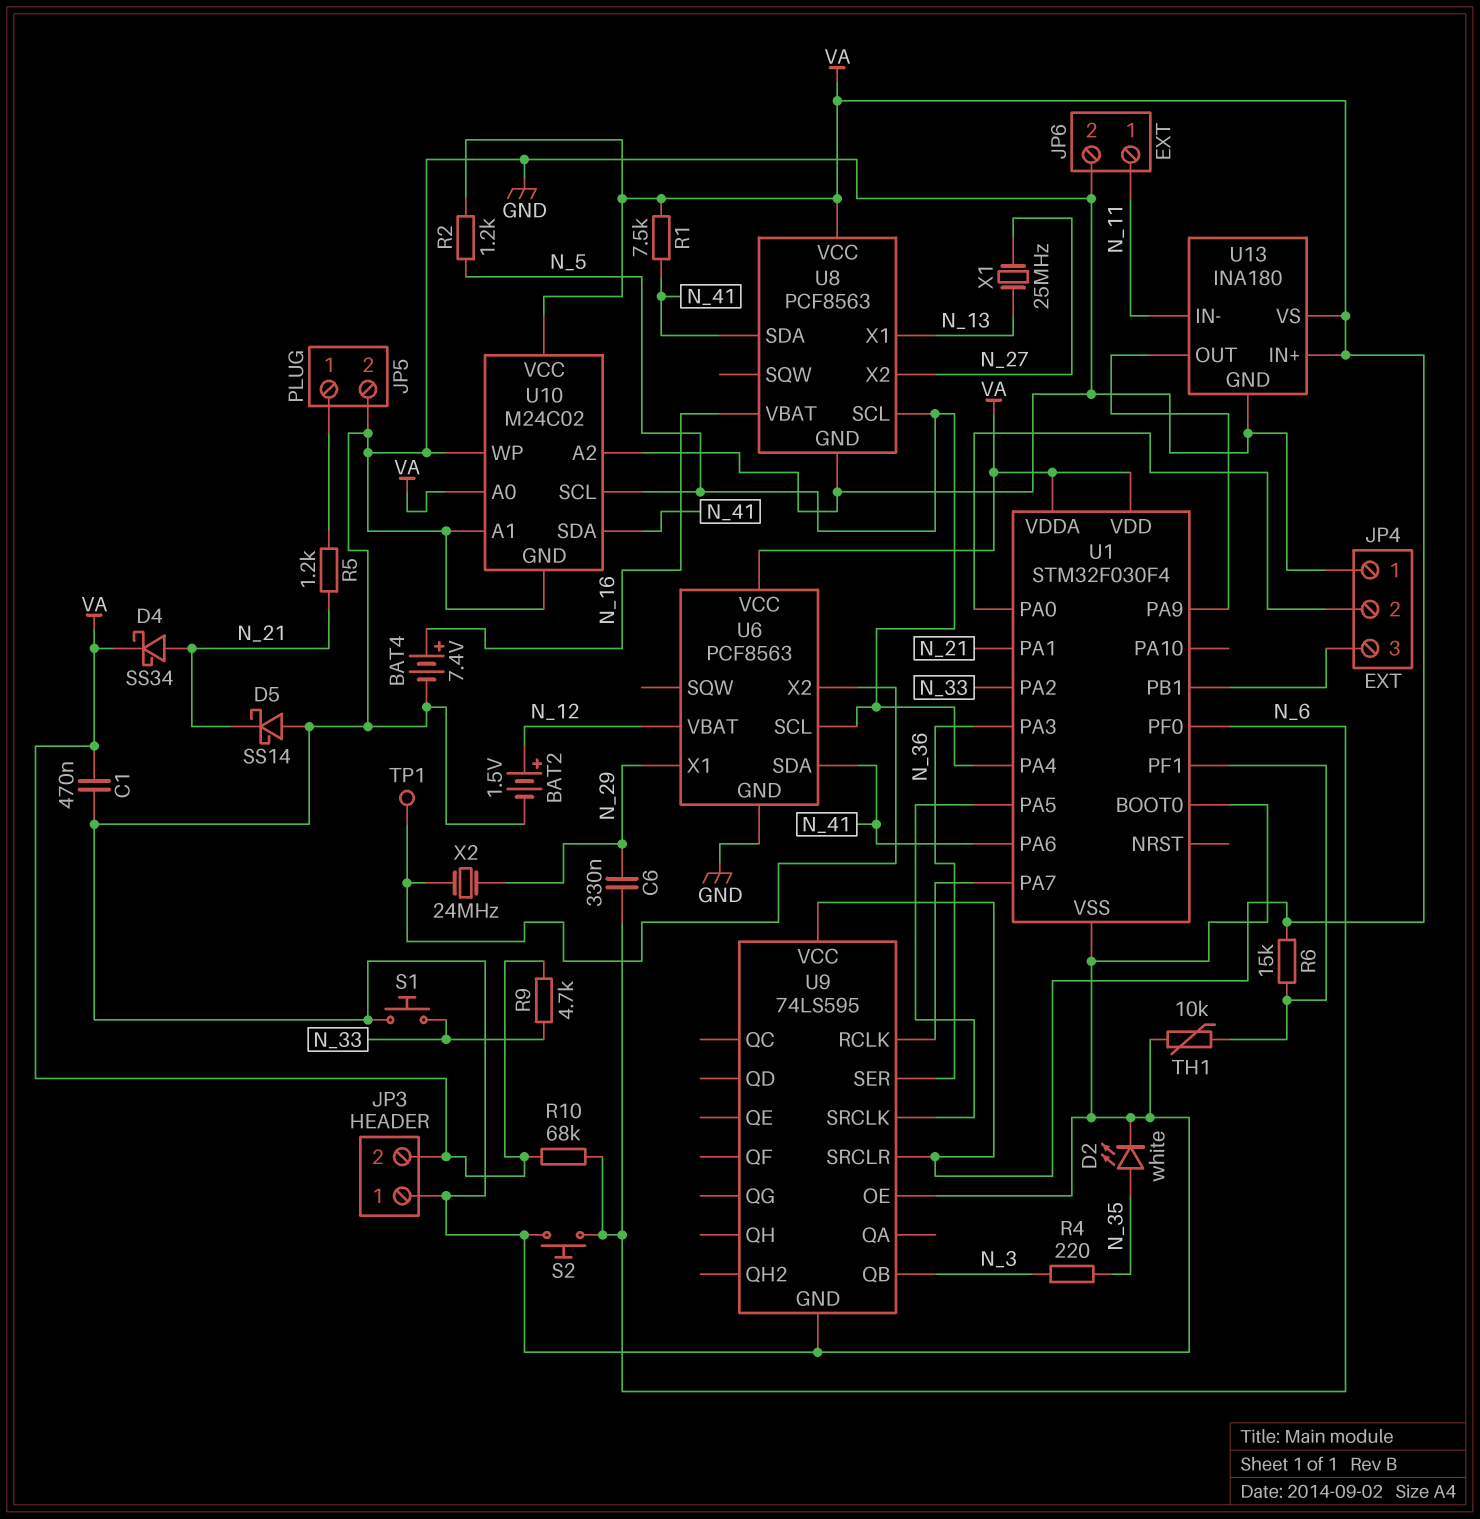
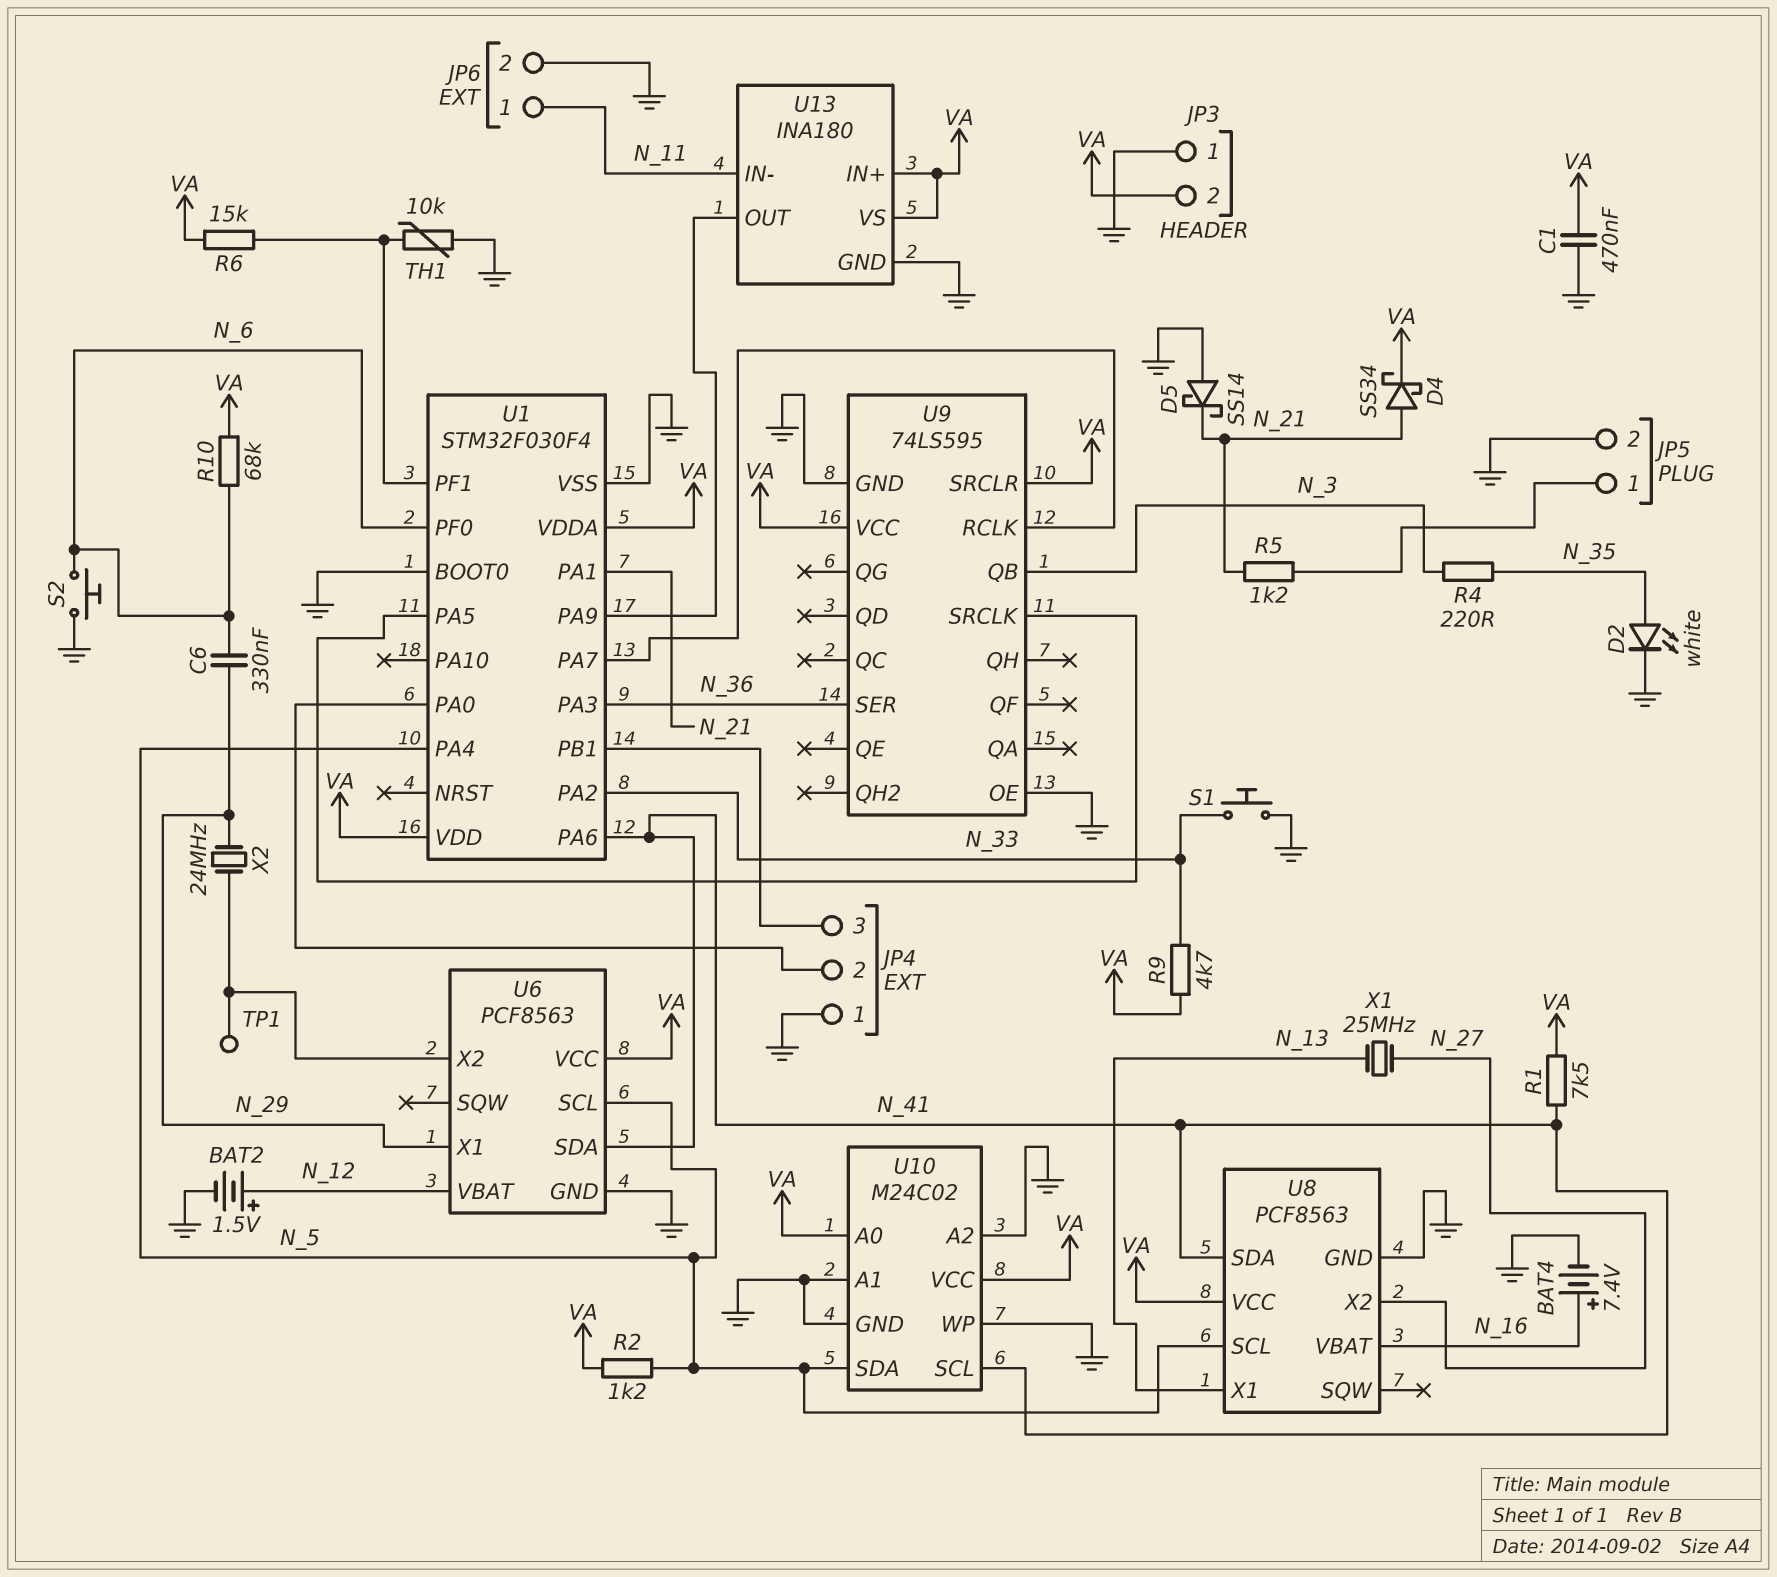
U10 pin SCL: N_5 -> N_41
U10 pin SDA: N_41 -> N_5

